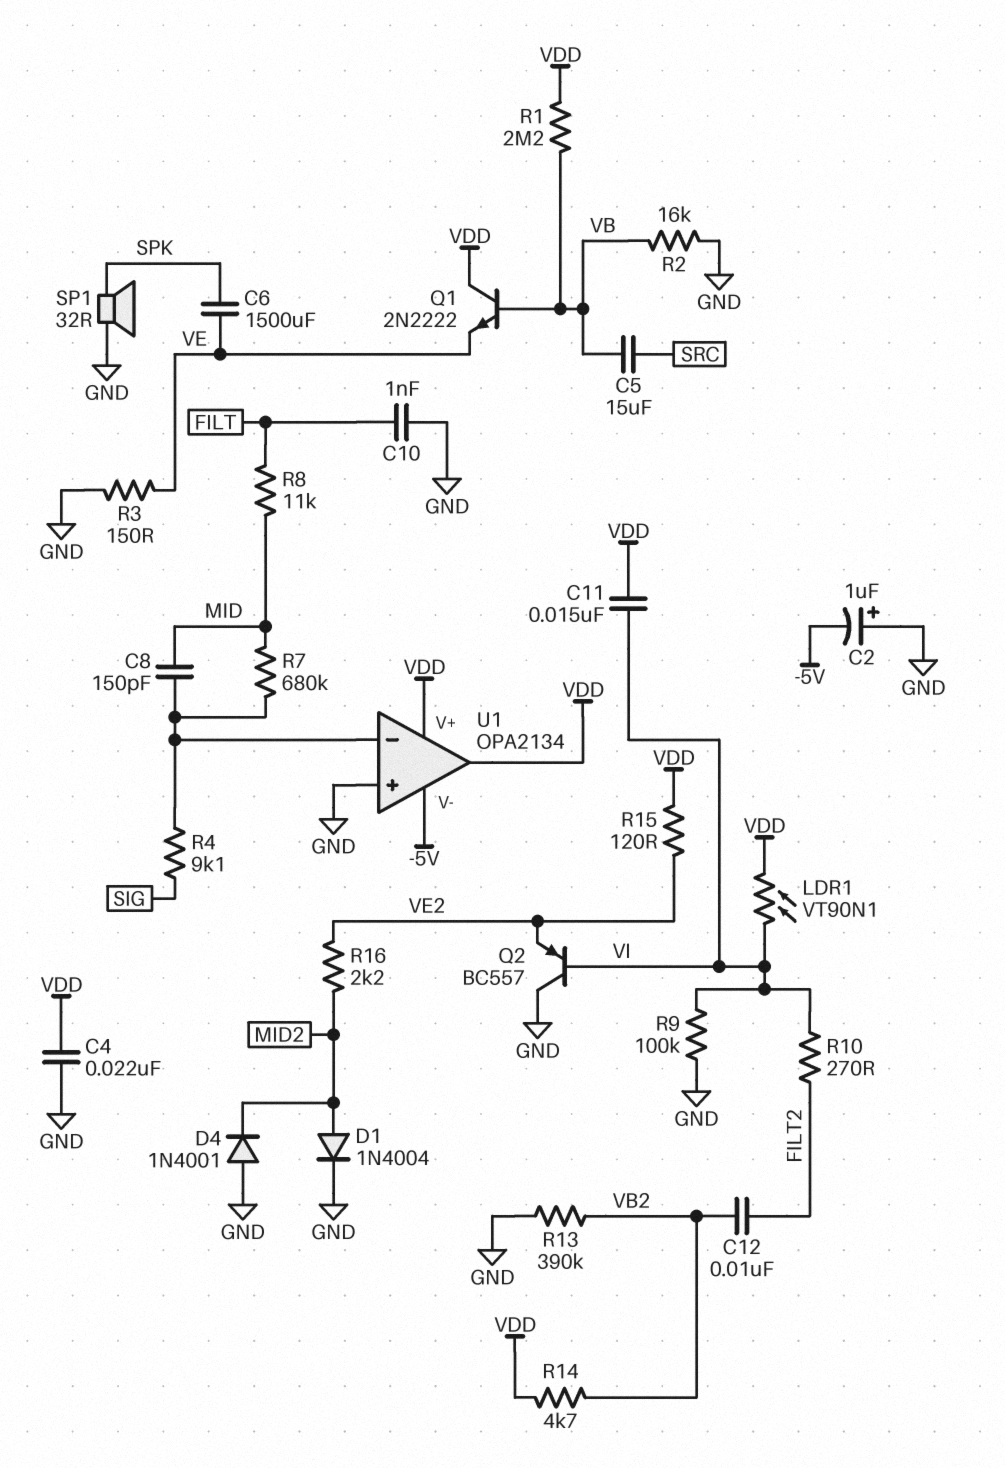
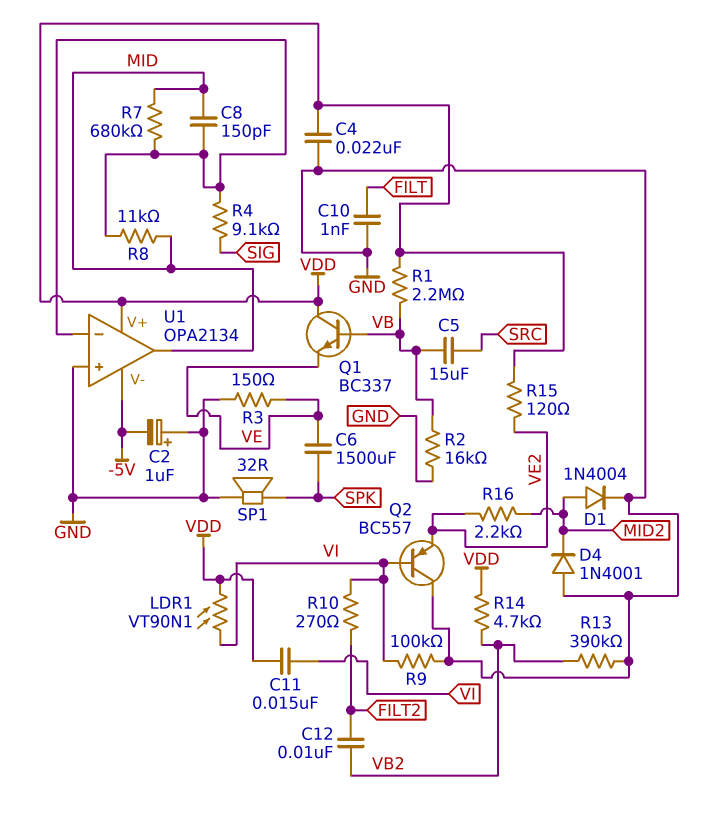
Q1: NPN 2N2222 (B VB, C VDD, E VE) -> NPN BC337 (B VB, C VDD, E VE)
R8: 11k (FILT, MID) -> 11k (MID, U1/in-)
U1 pin out: VDD -> MID

